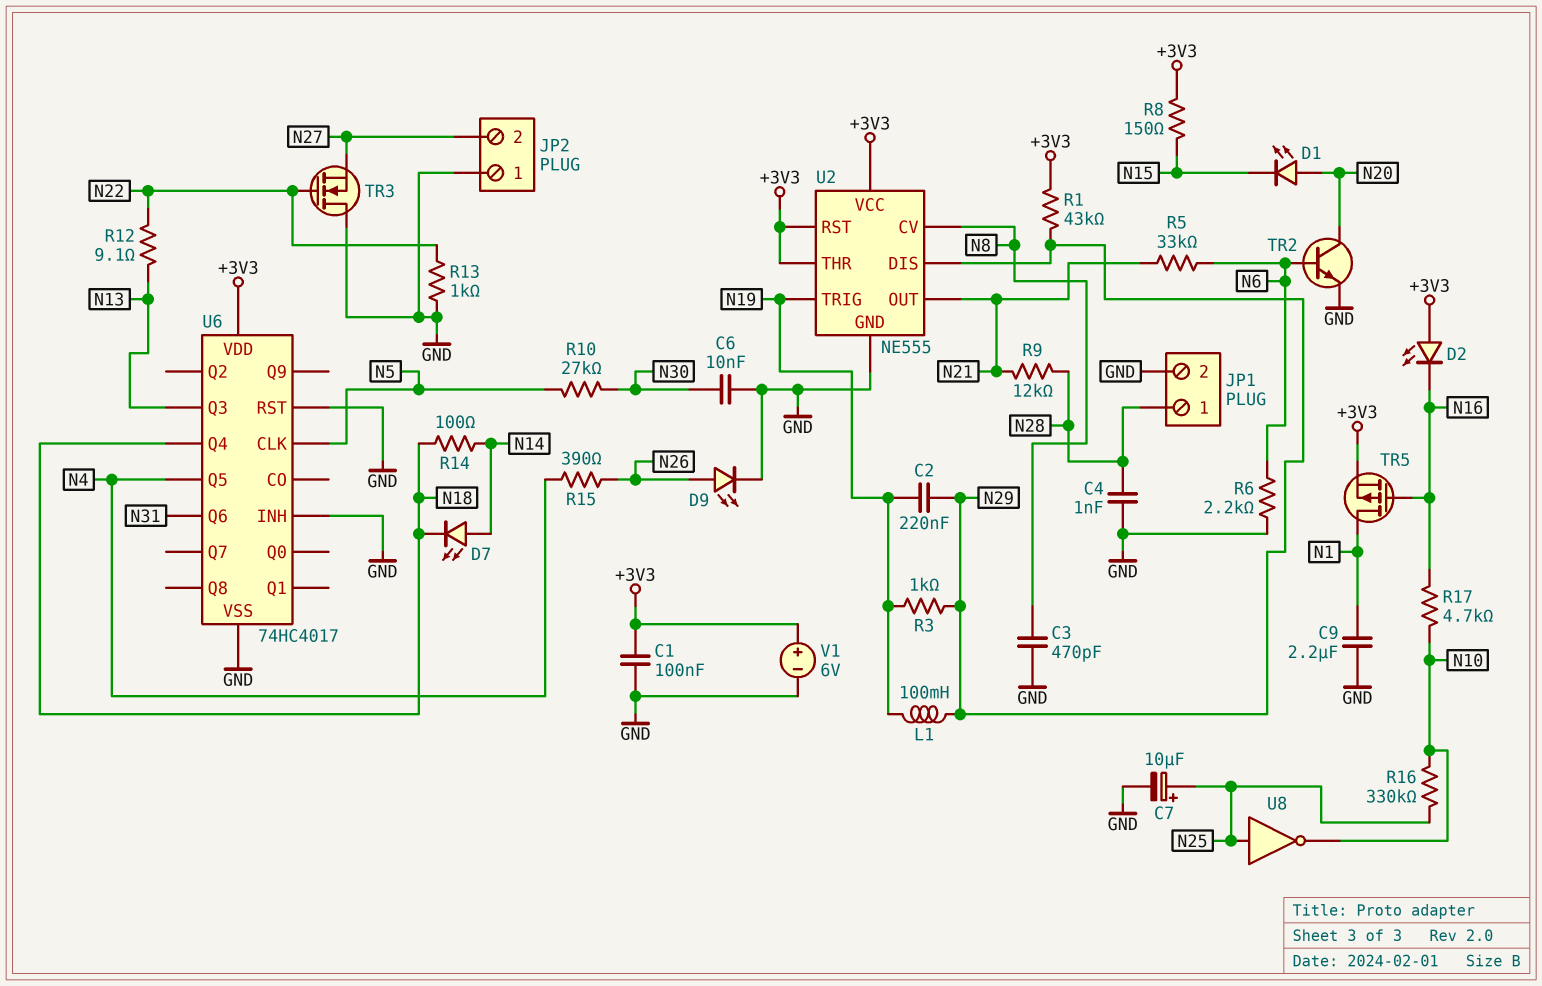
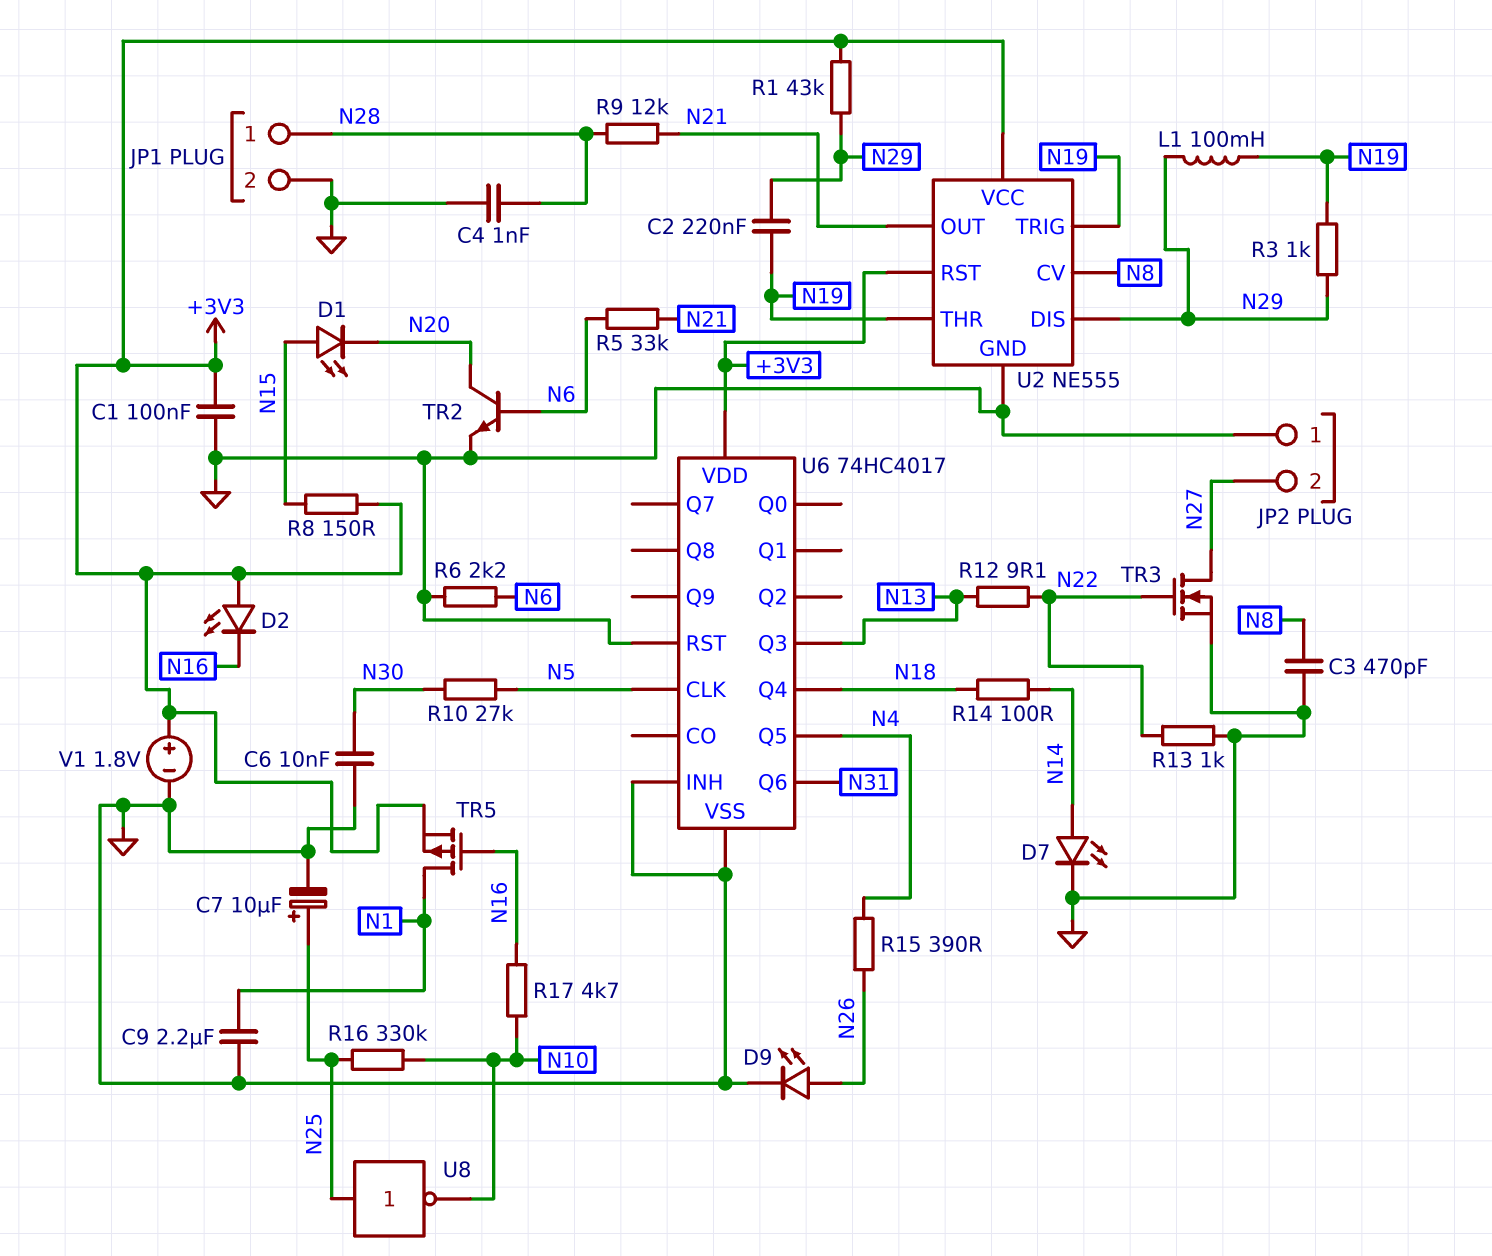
D1: LED (A N20, K N15) -> LED (A N15, K N20)
D7: LED (A N14, K N18) -> LED (A N14, K GND)
TR3: NMOS (G N22, D GND, S N27) -> NMOS (G N22, D N27, S GND)
U2 pin THR: +3V3 -> N19
V1: 6V (plus +3V3, minus GND) -> 1.8V (plus +3V3, minus GND)

